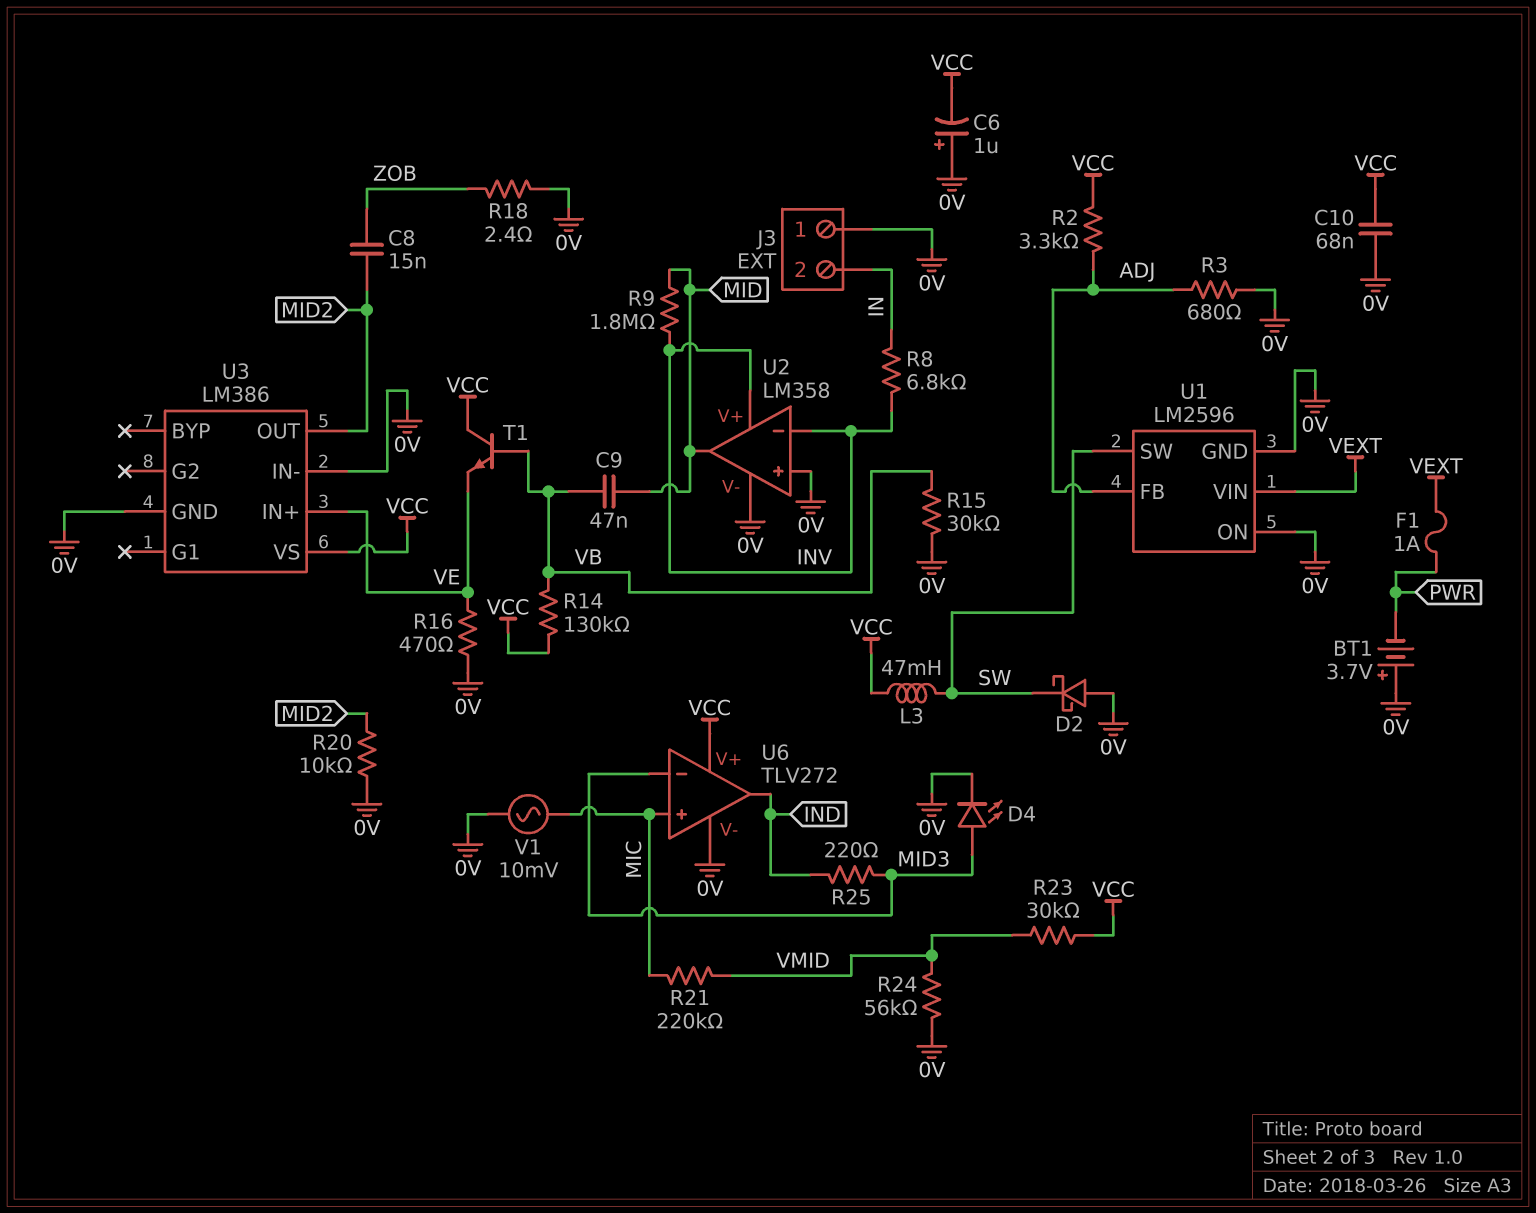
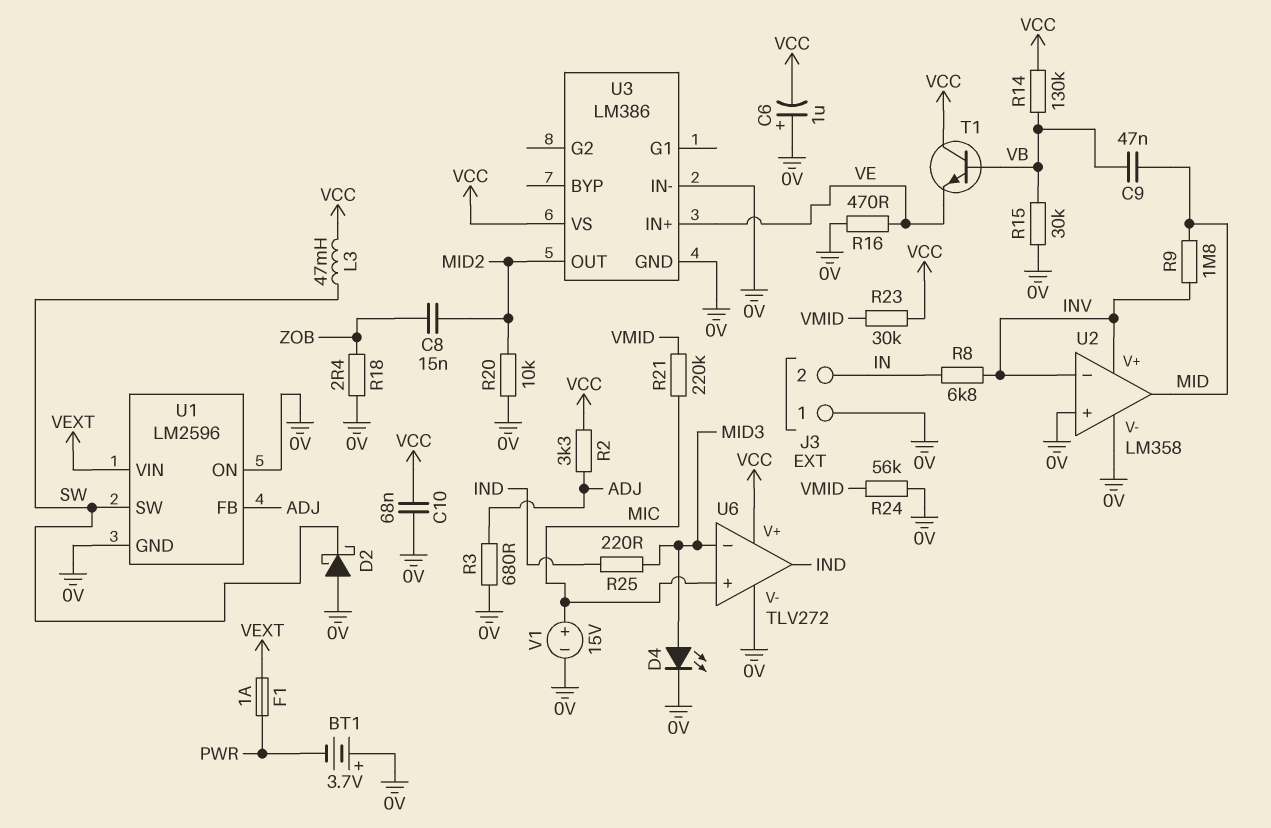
V1: AC 10mV (0V, MIC) -> 15V (plus MIC, minus 0V)

